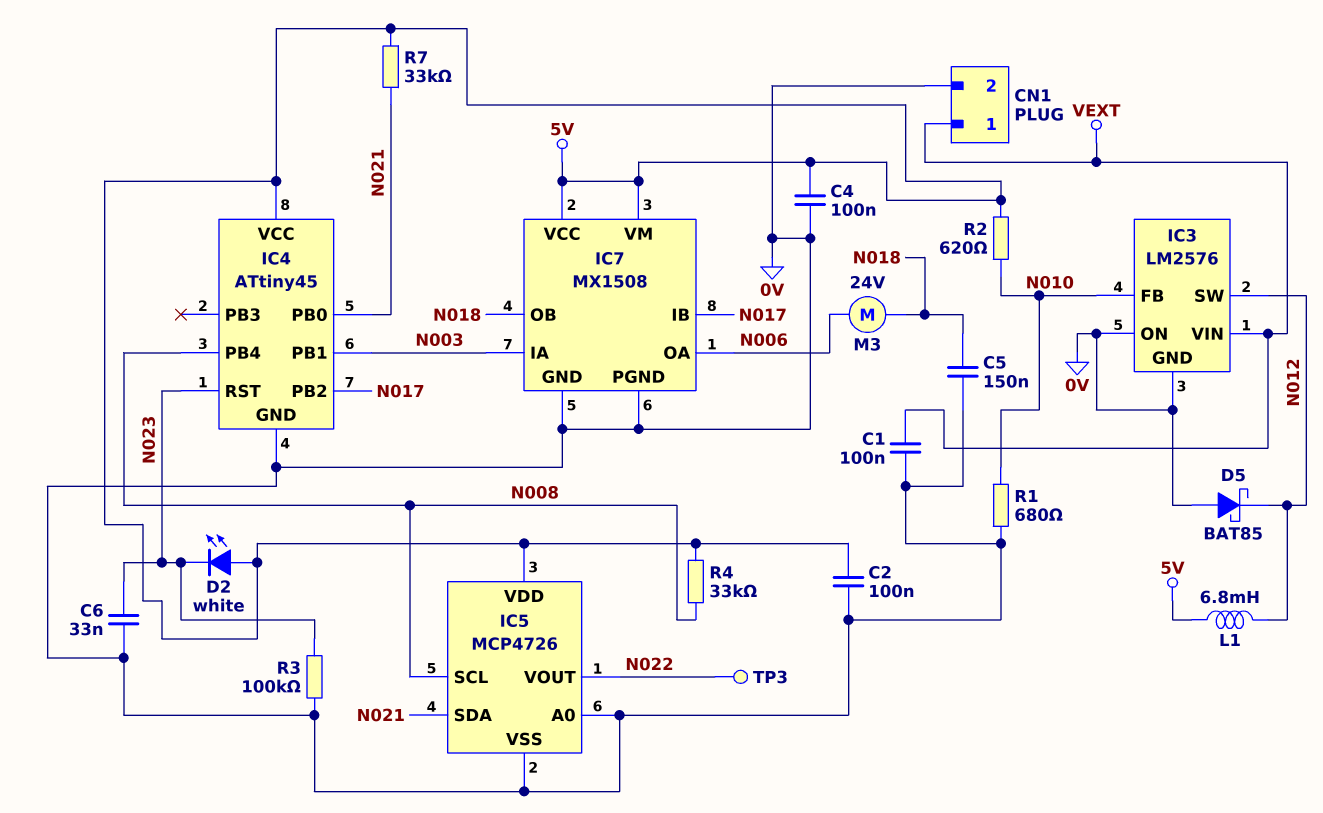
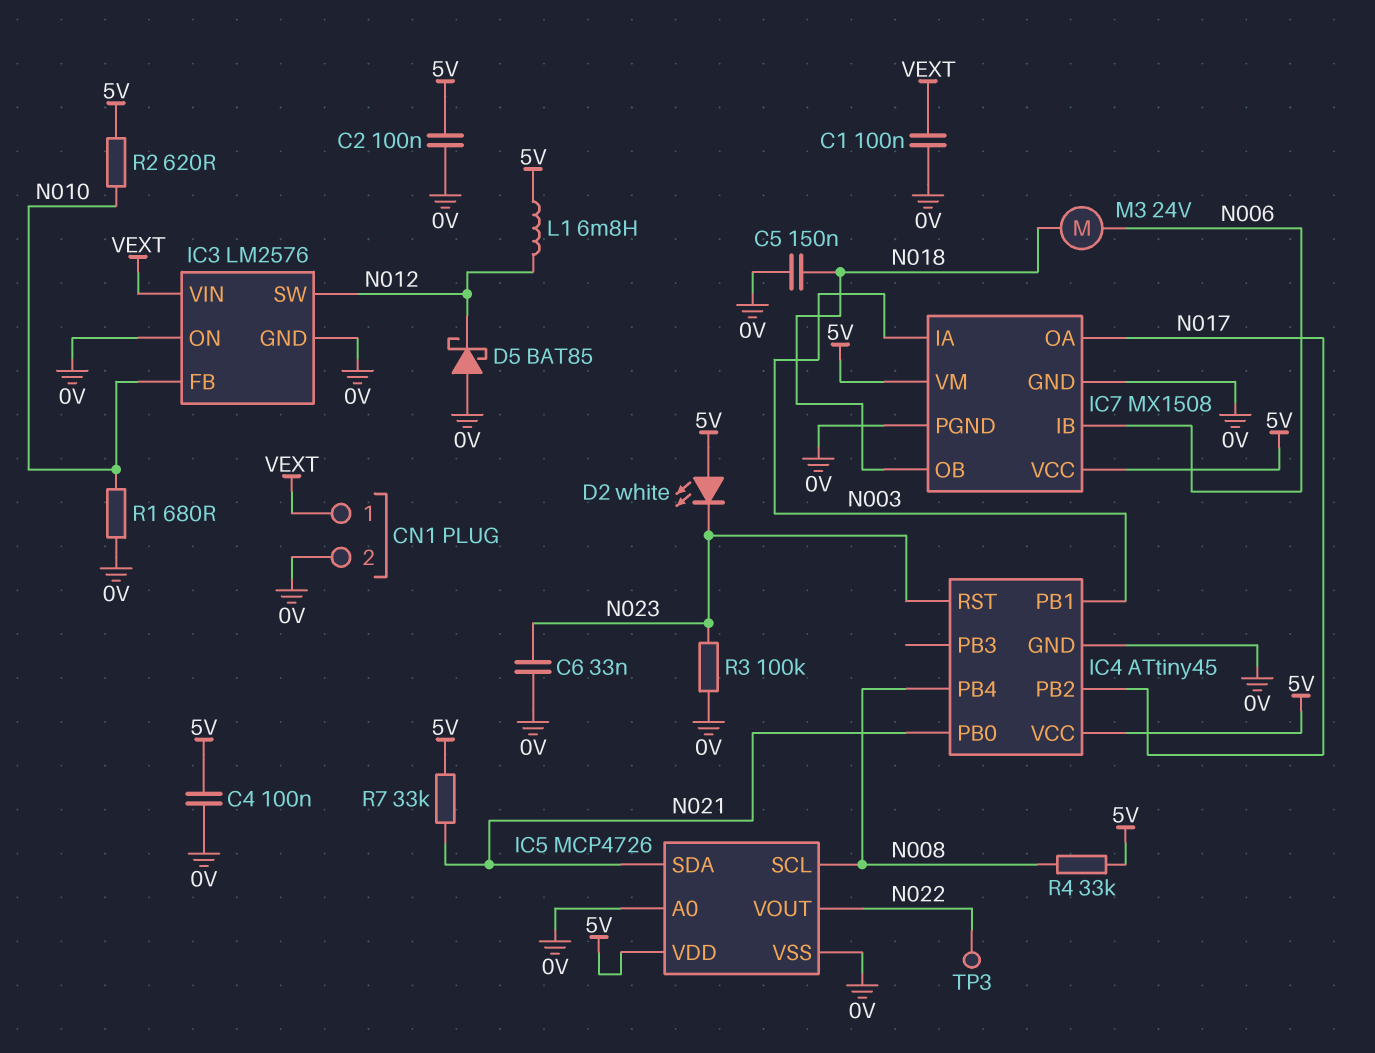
IC7 pin IB: N017 -> N006
IC7 pin OA: N006 -> N017

